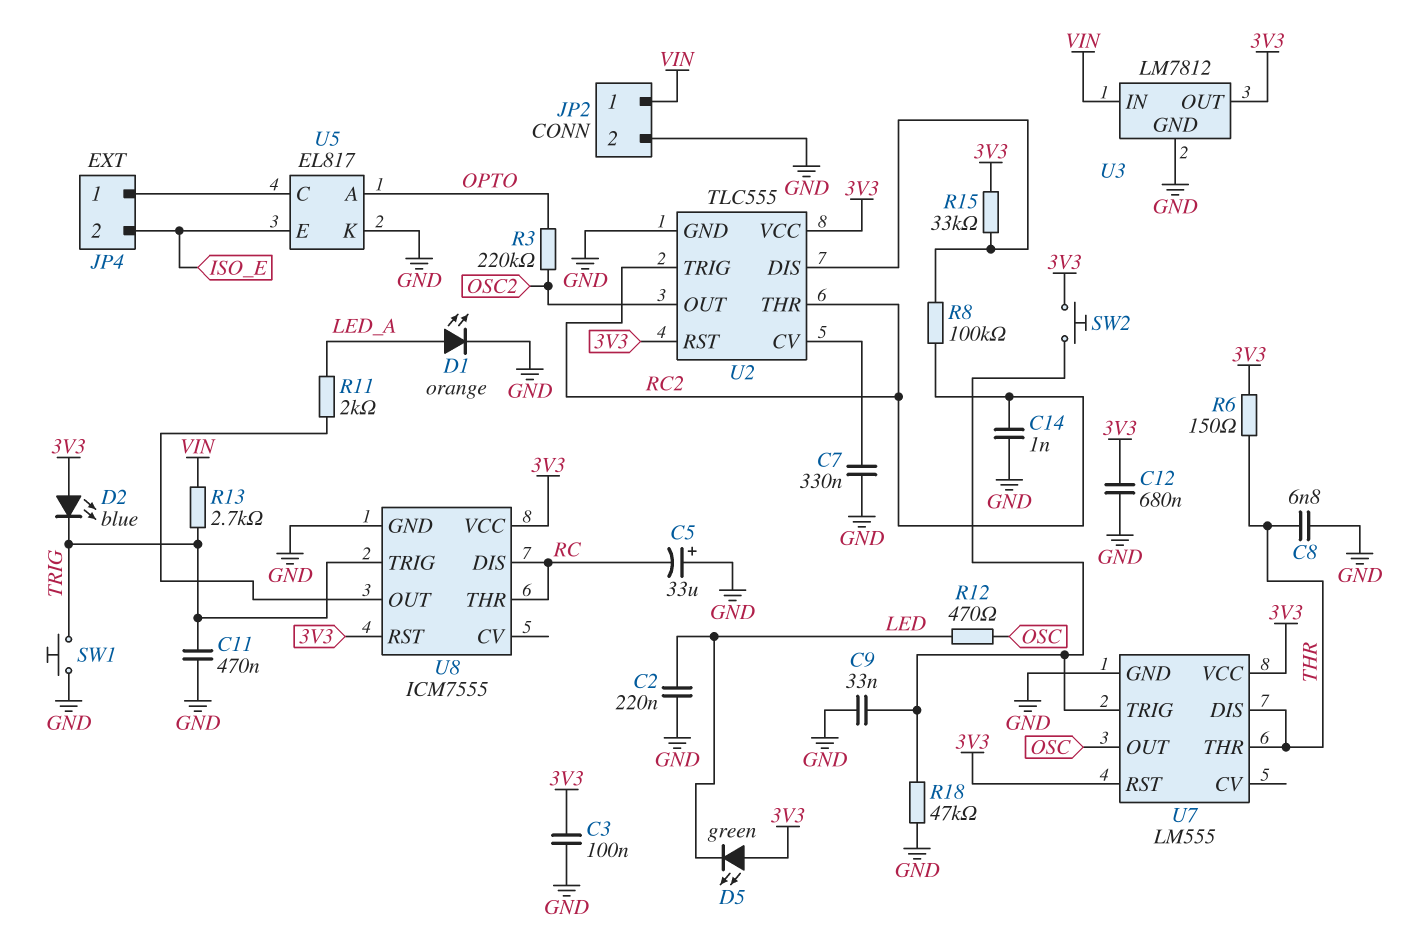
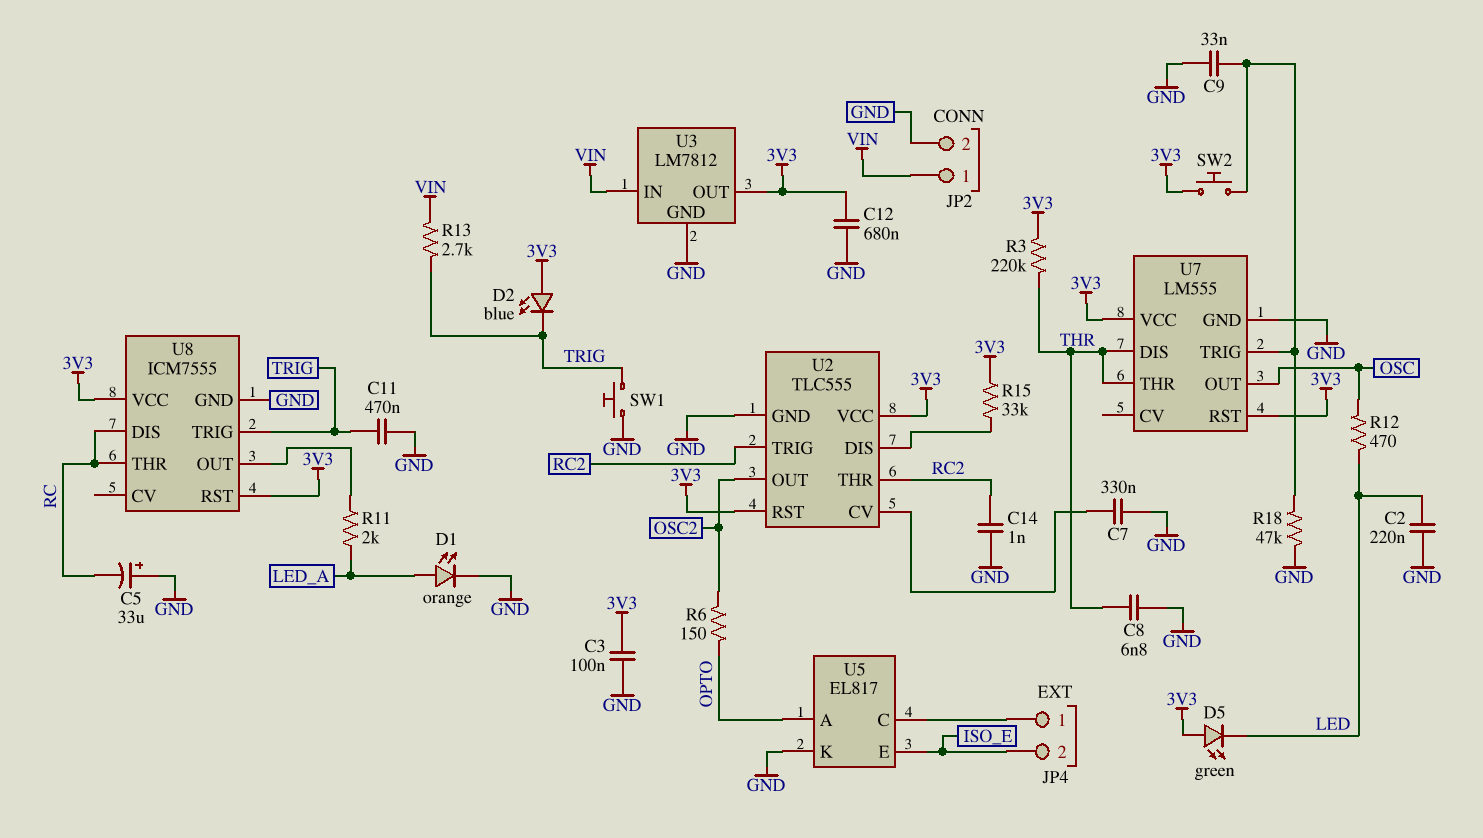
R3: 220k (OPTO, OSC2) -> 220k (3V3, THR)
R6: 150 (3V3, THR) -> 150 (OPTO, OSC2)
R8: 100k (RC2, U2/DIS) -> none

